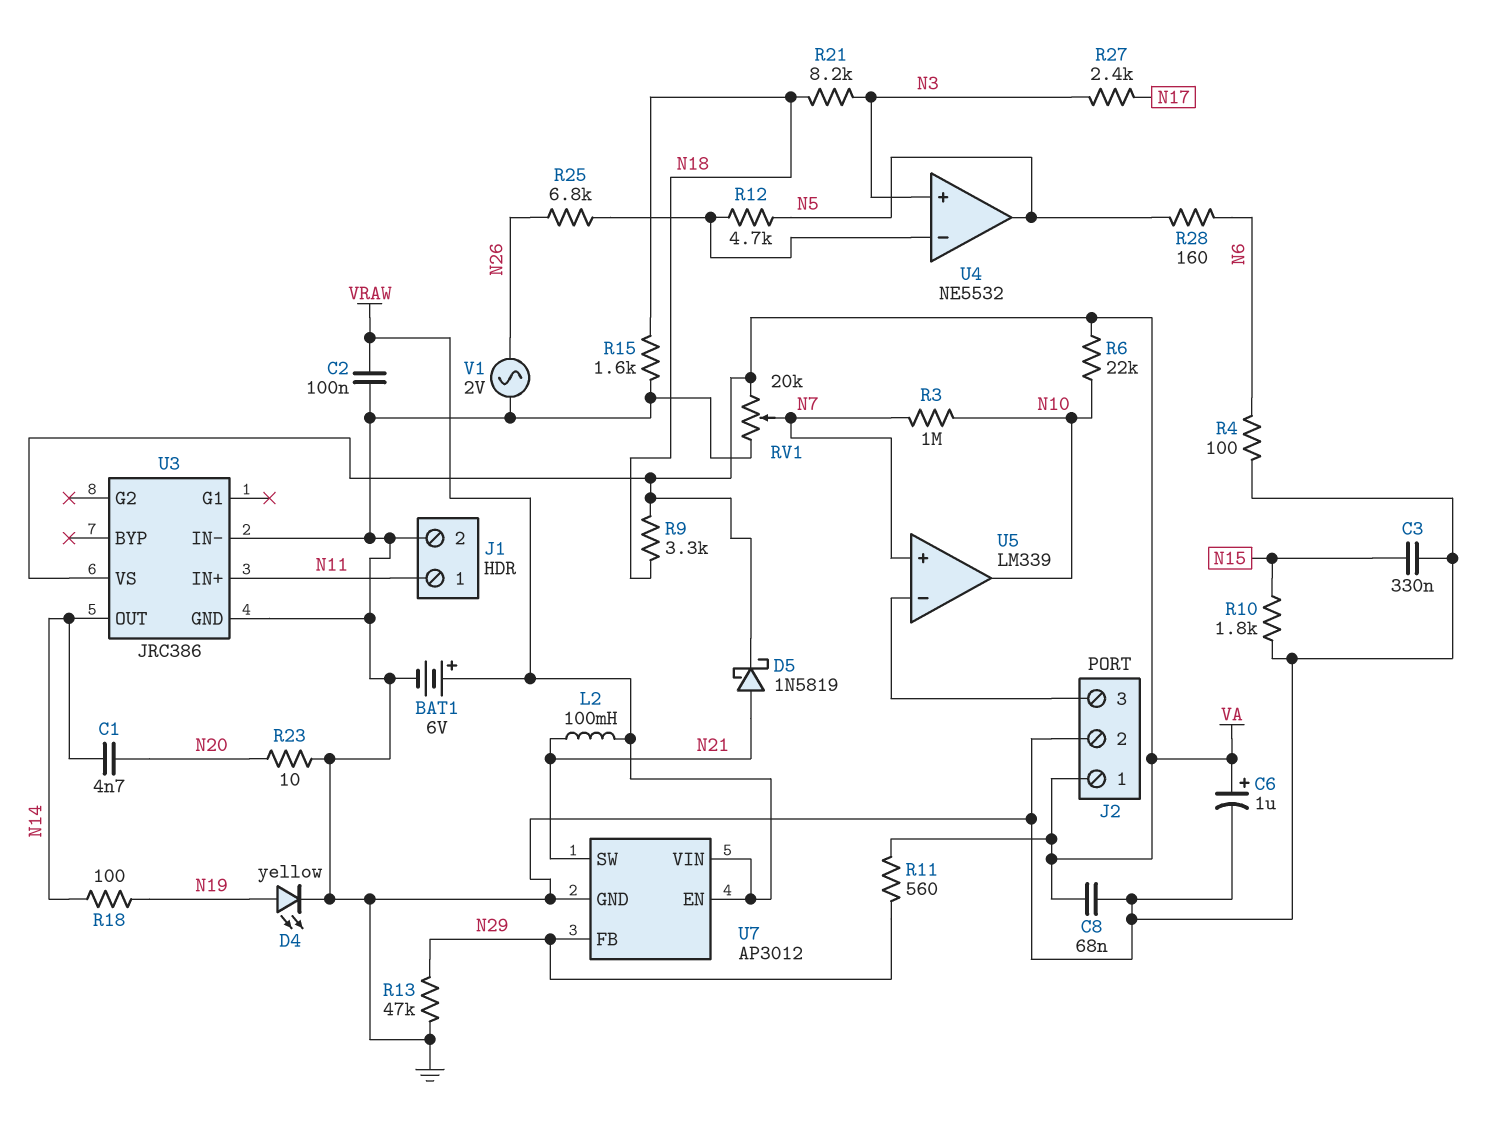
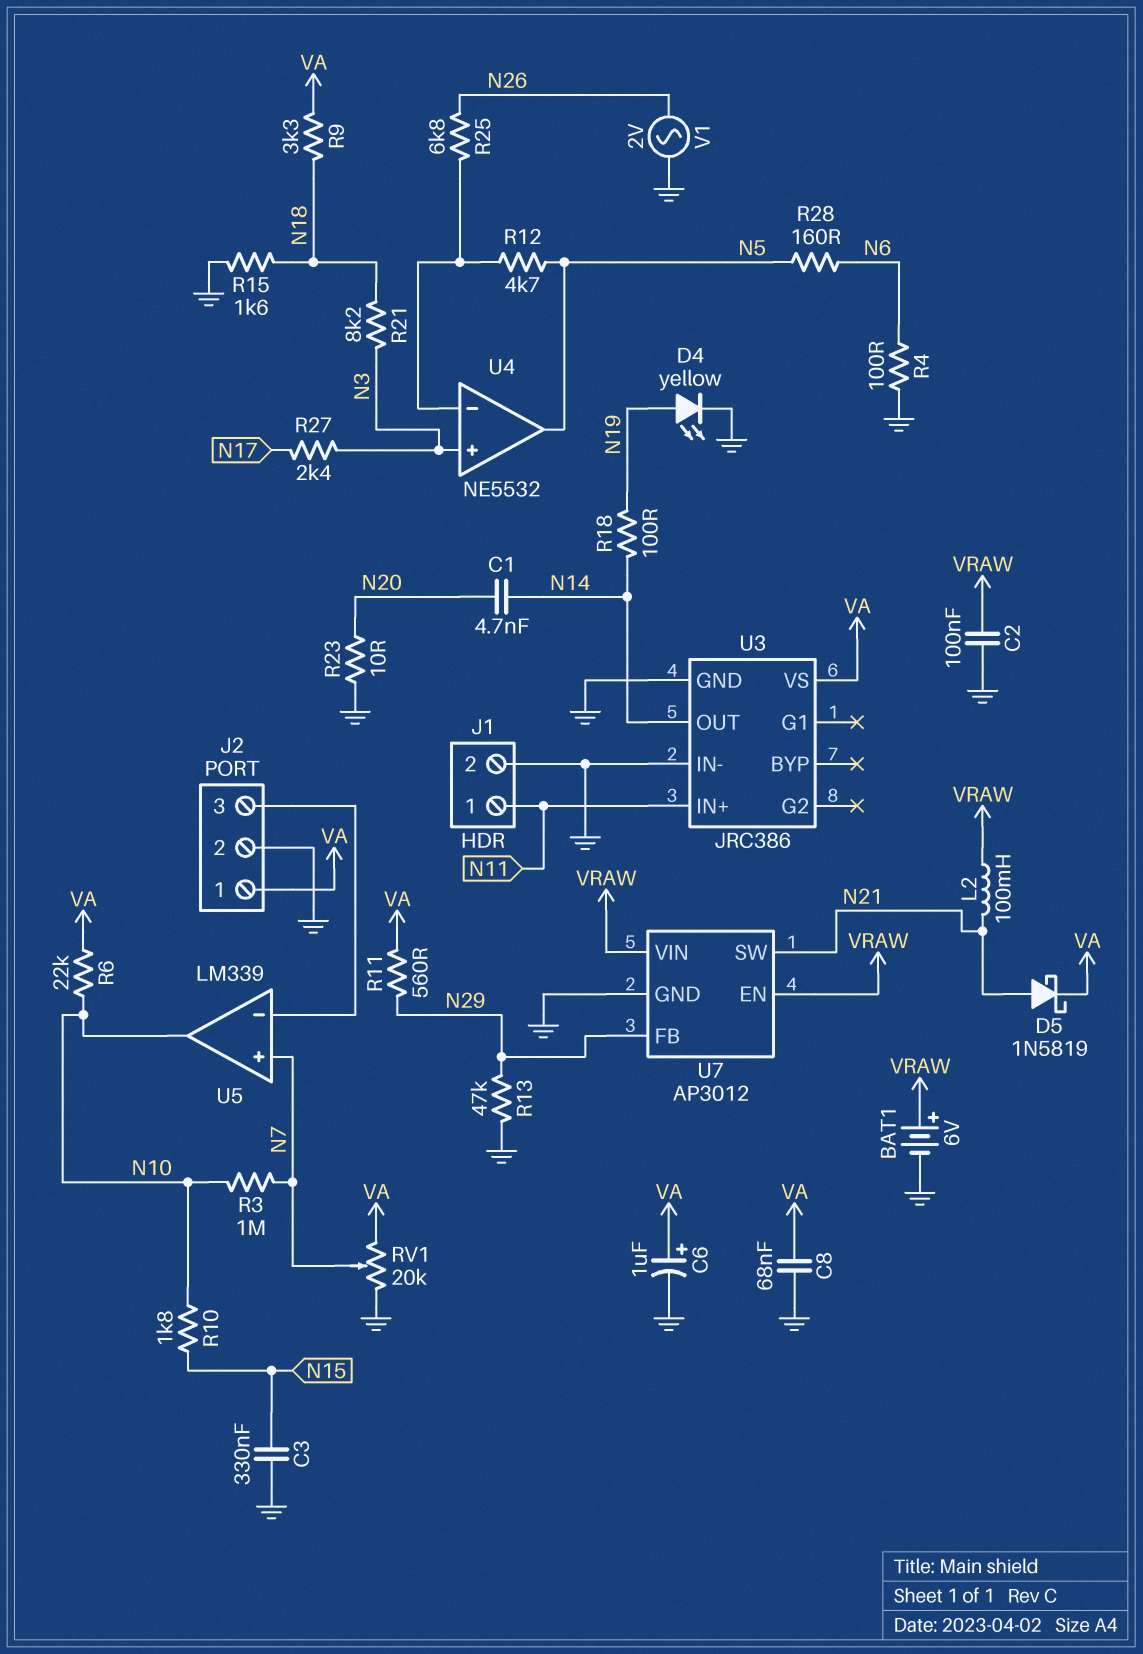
R10: 1.8k (GND, N15) -> 1.8k (N10, N15)

